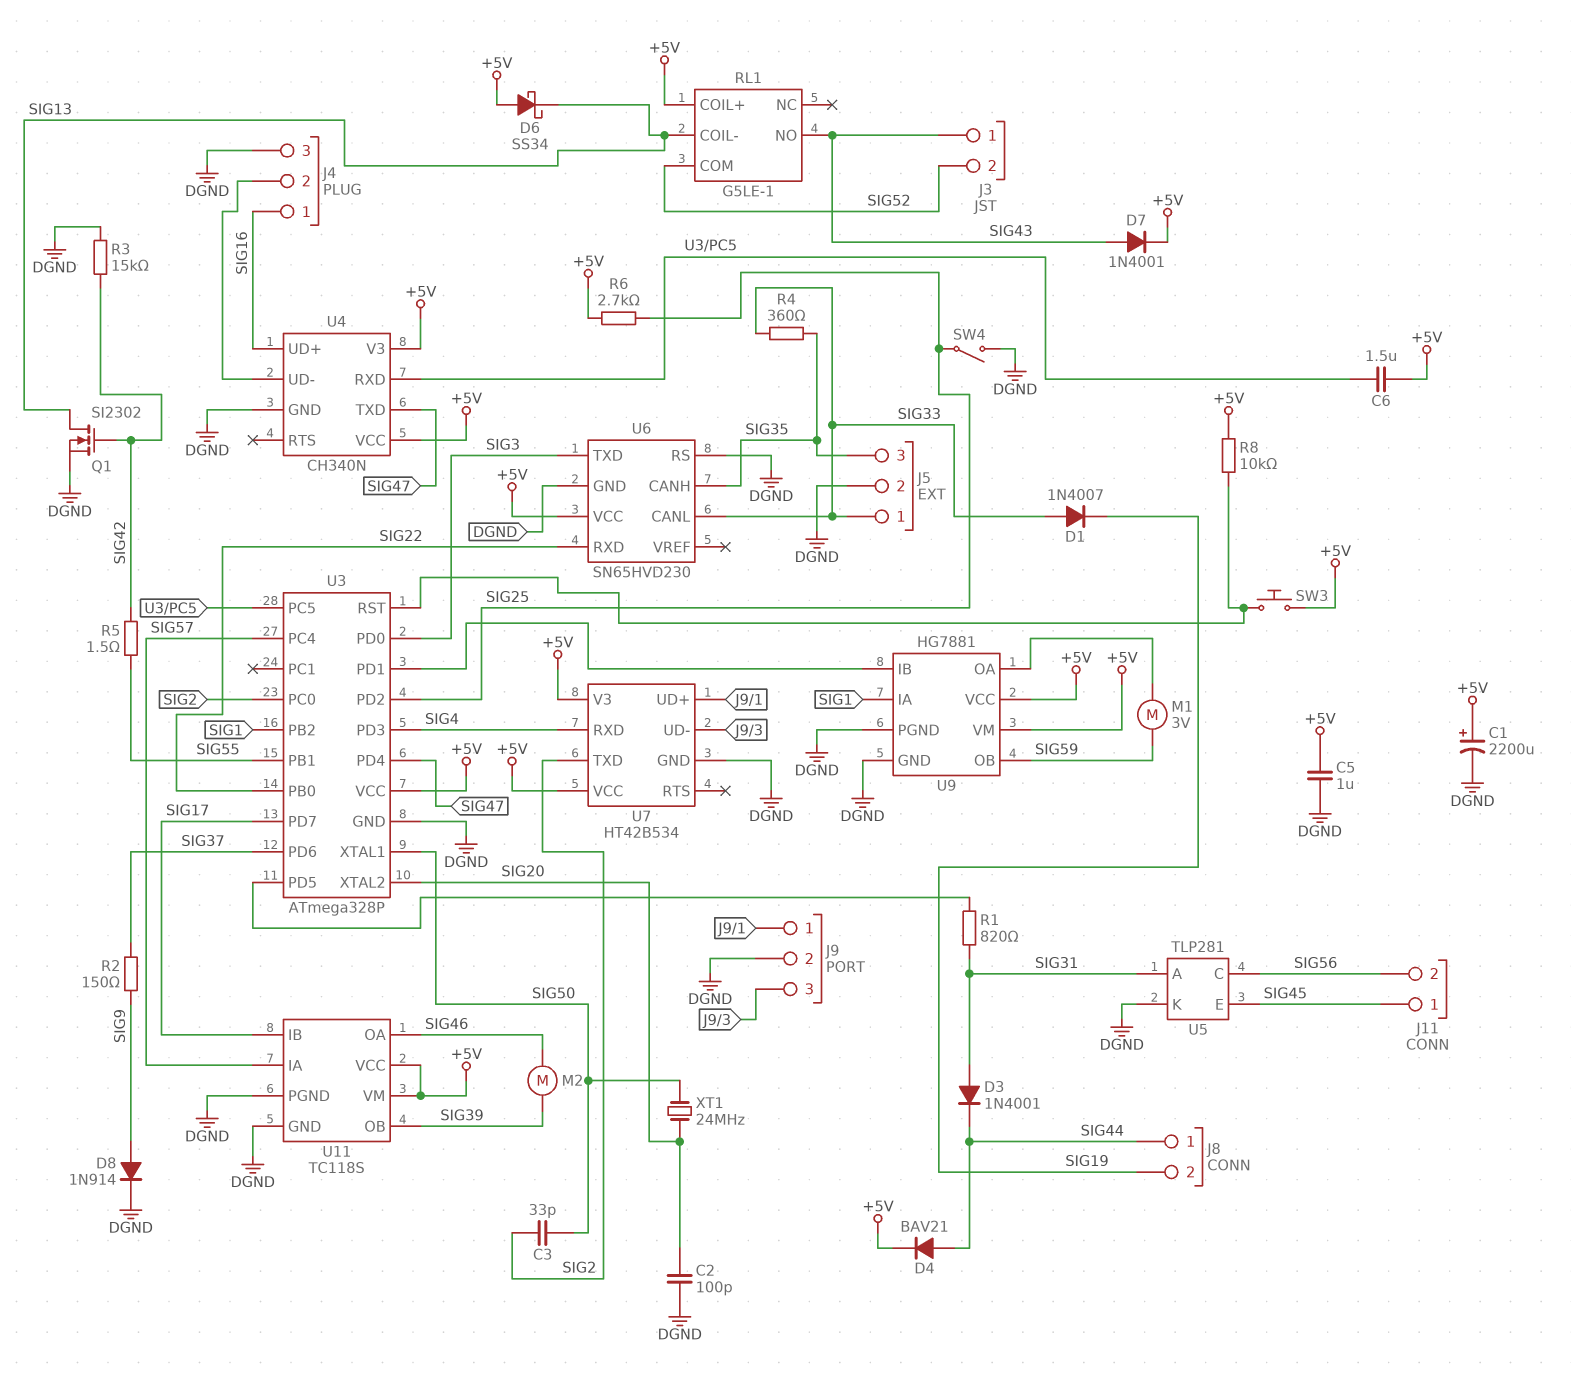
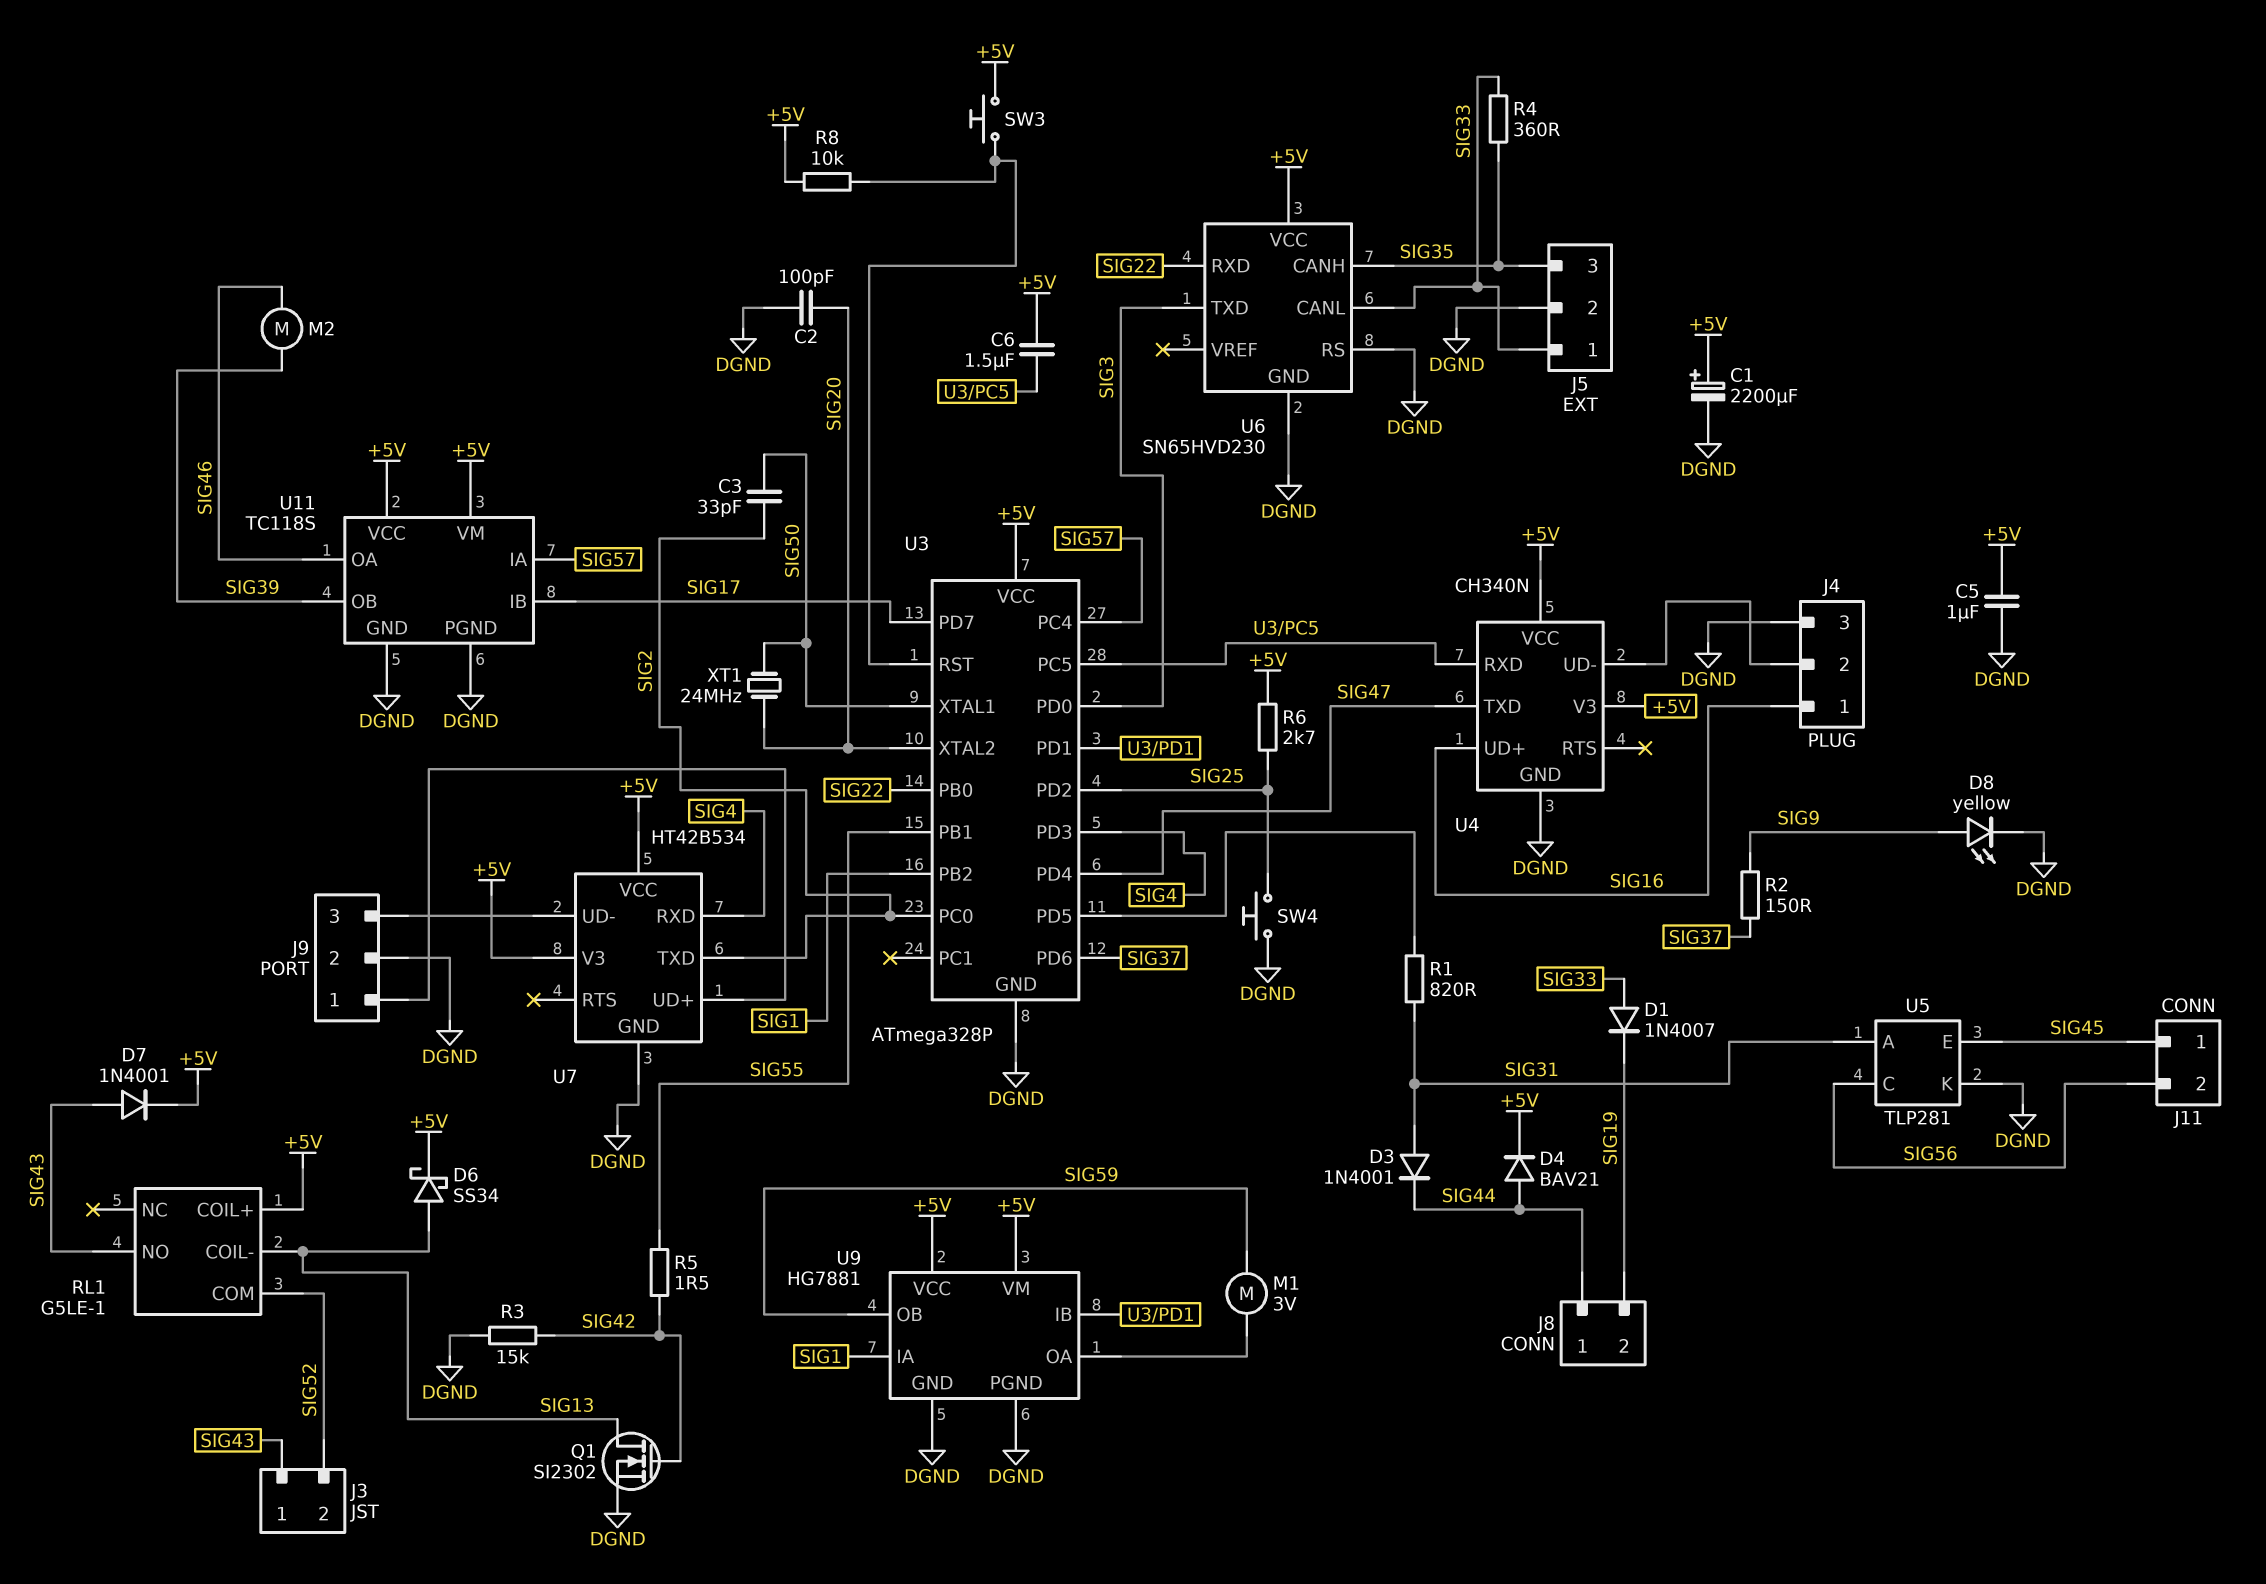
D6: schottky SS34 (A +5V, K SIG13) -> schottky SS34 (A SIG13, K +5V)
D8: diode 1N914 (A SIG9, K DGND) -> LED yellow (A SIG9, K DGND)
SW4: switch (DGND, SIG25) -> button (DGND, SIG25)

